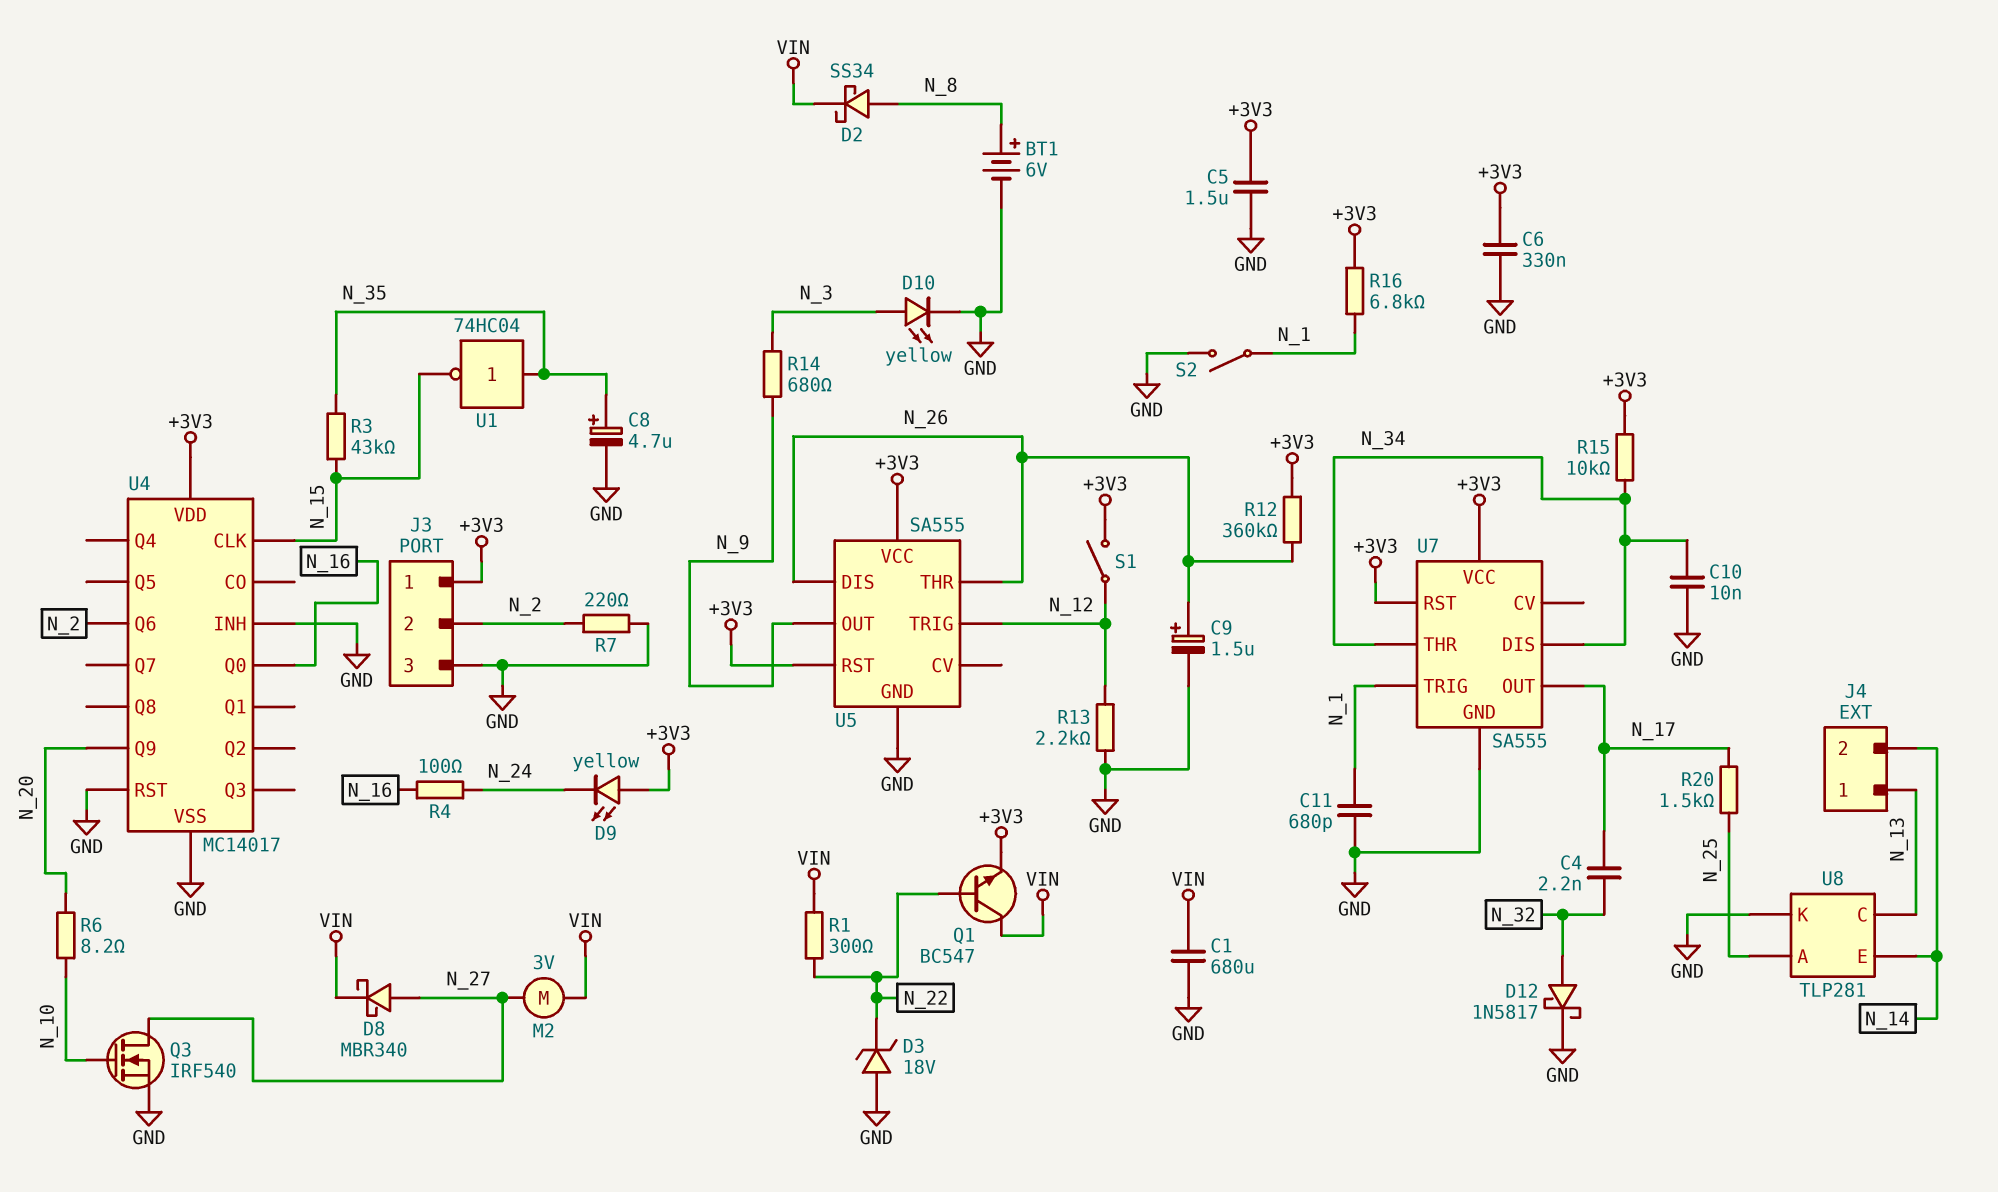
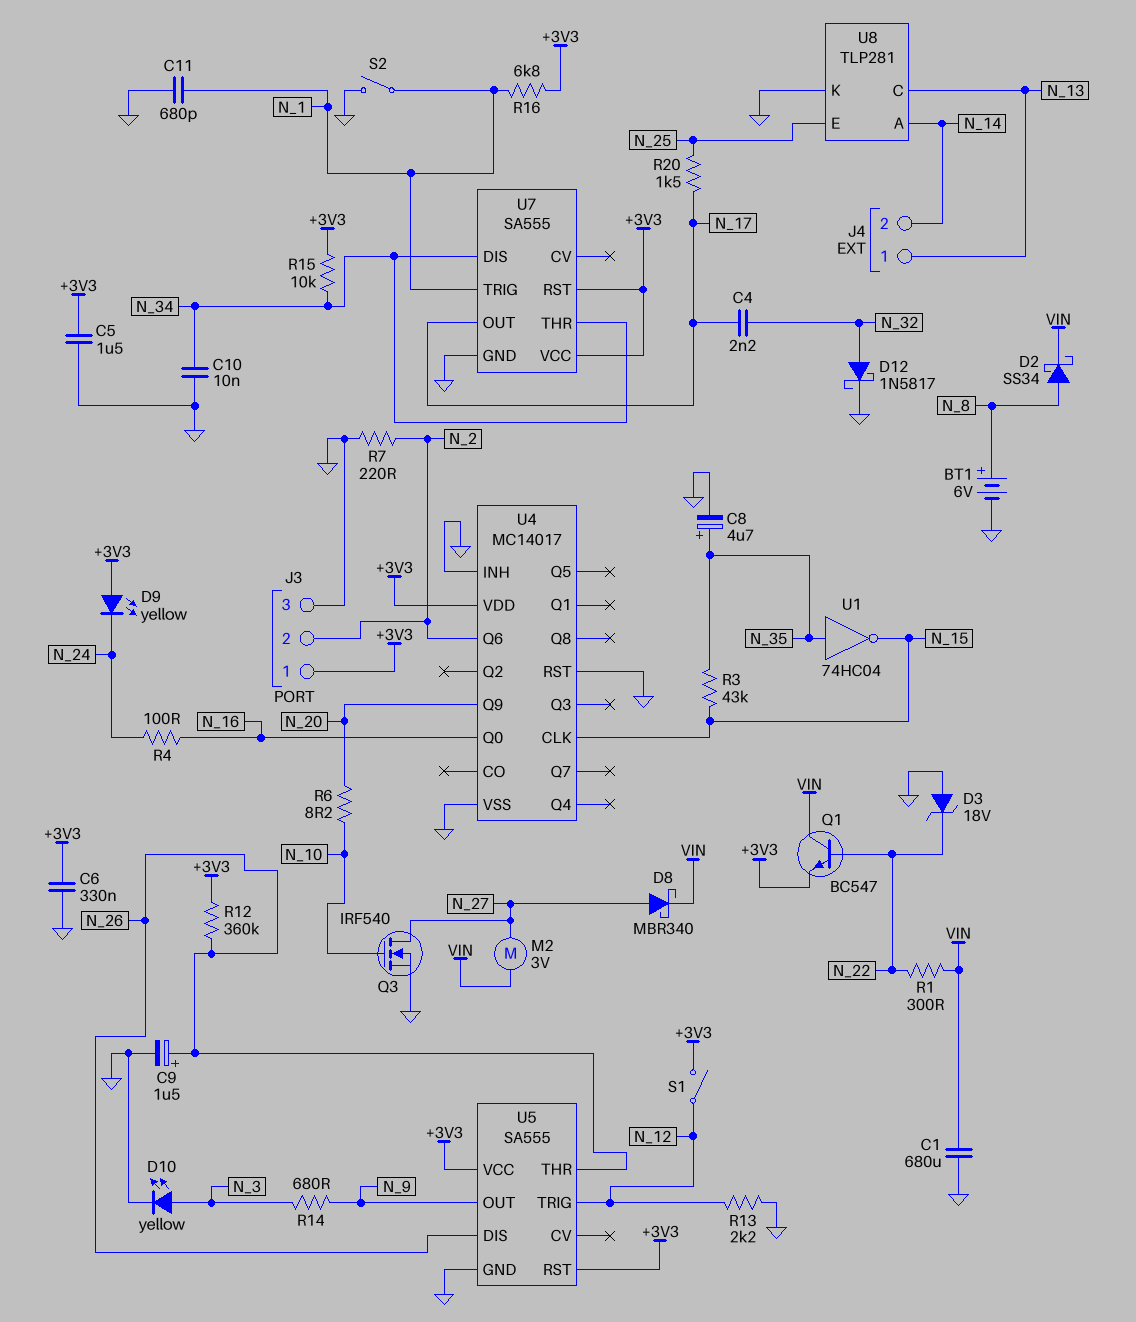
U8 pin A: N_25 -> N_14
U8 pin E: N_14 -> N_25

